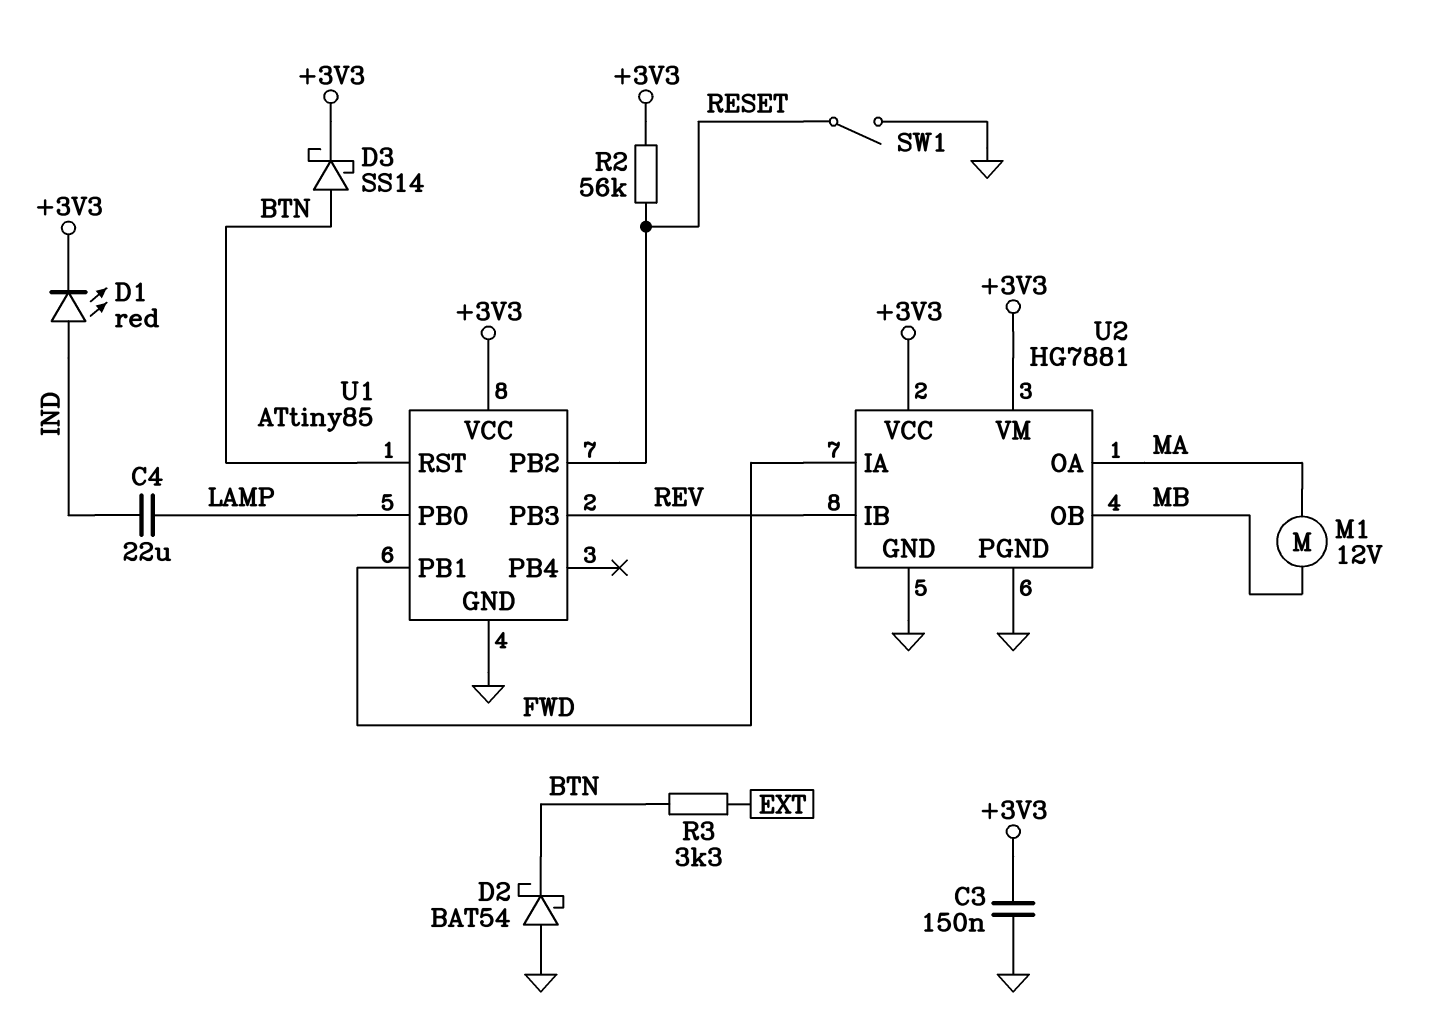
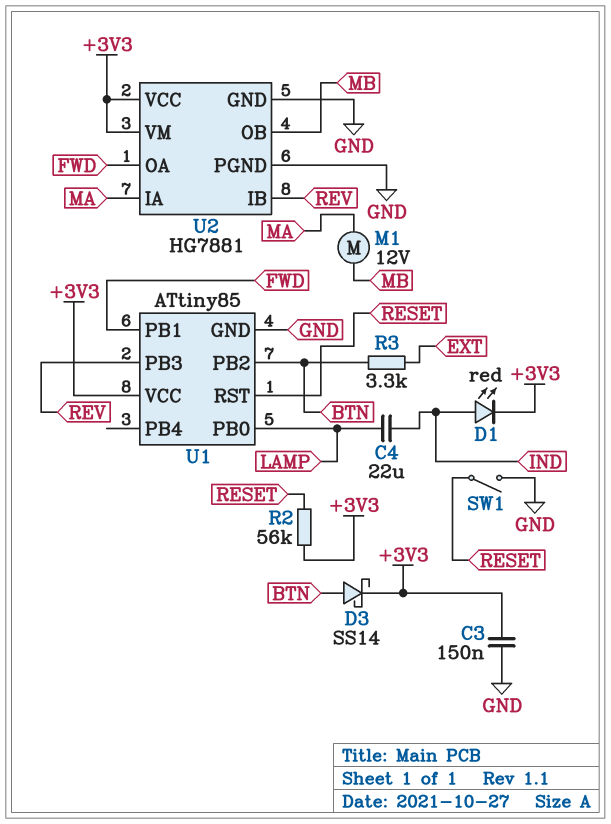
D2: schottky BAT54 (A GND, K BTN) -> none
U1 pin PB2: RESET -> BTN
U1 pin RST: BTN -> RESET
U2 pin IA: FWD -> MA
U2 pin OA: MA -> FWD

